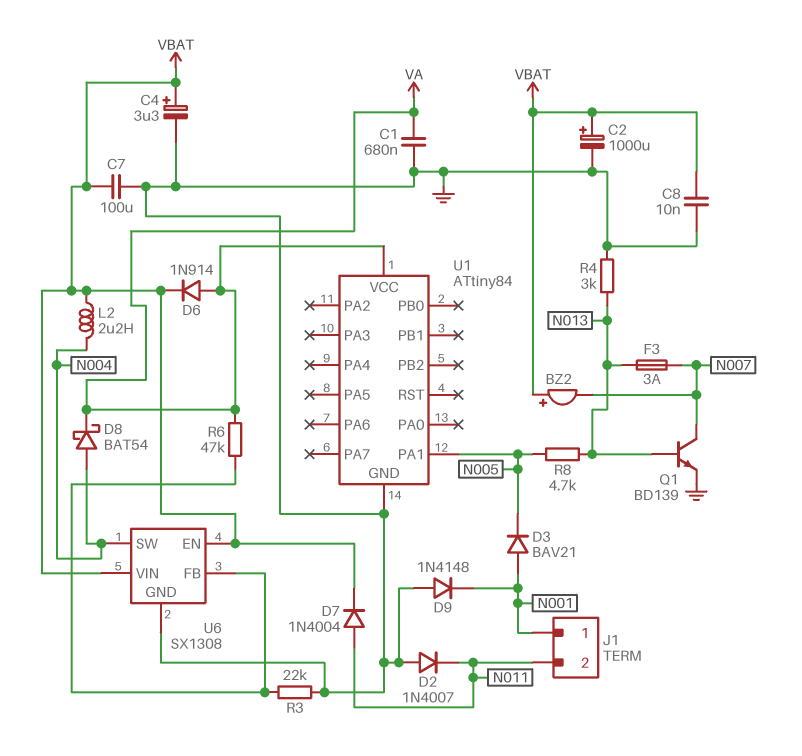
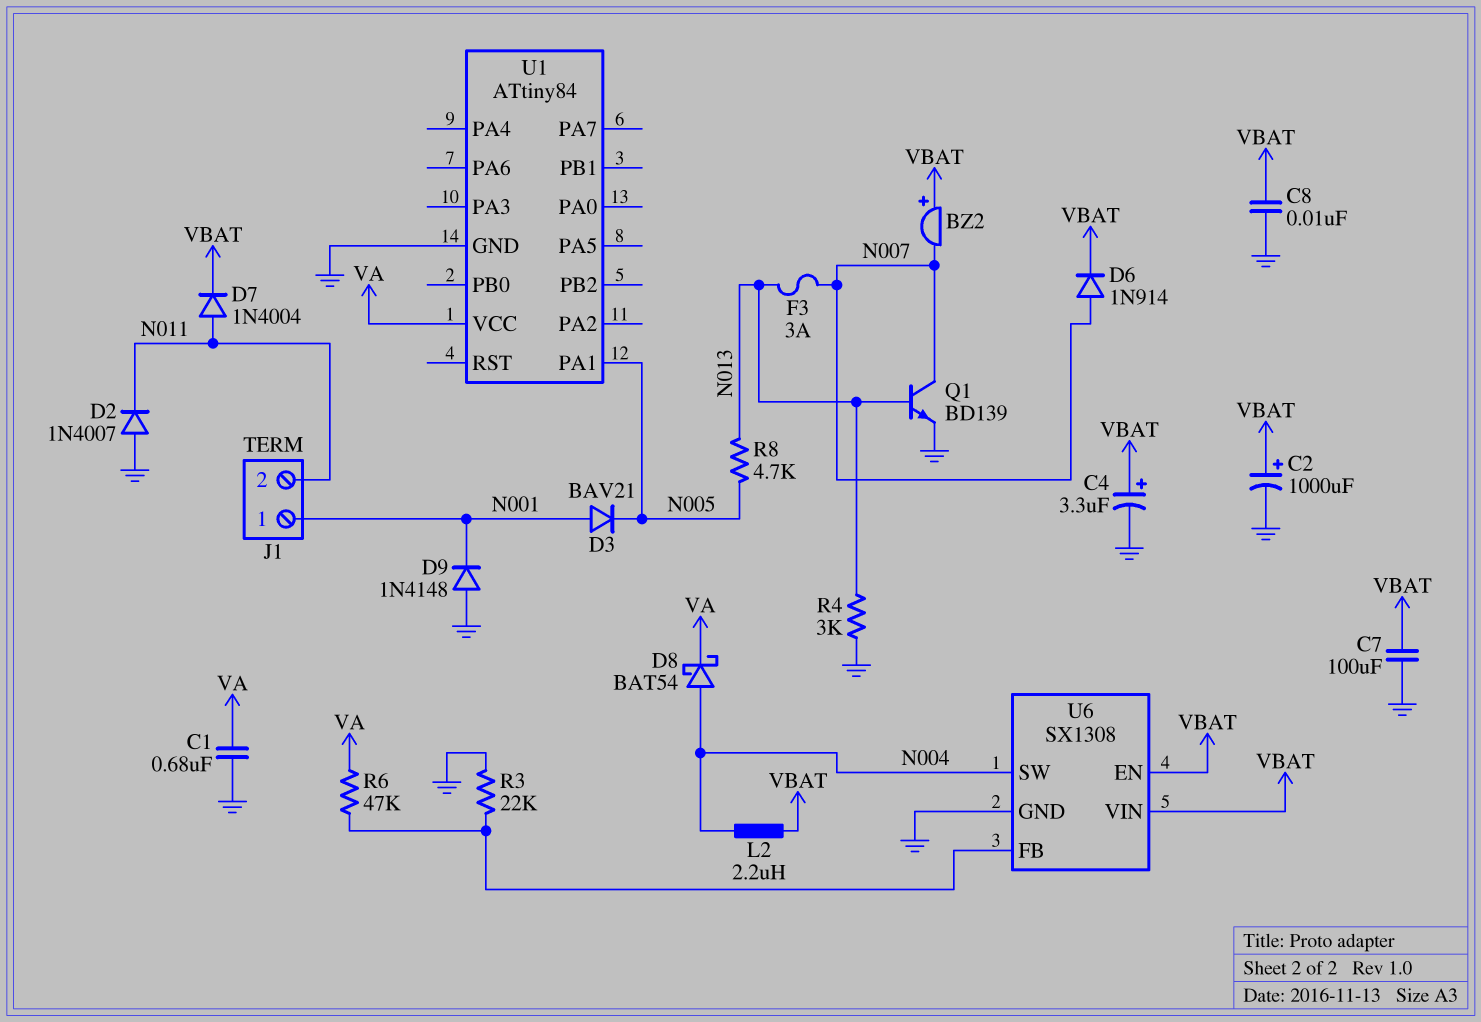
D6: diode 1N914 (A VA, K VBAT) -> diode 1N914 (A N007, K VBAT)

